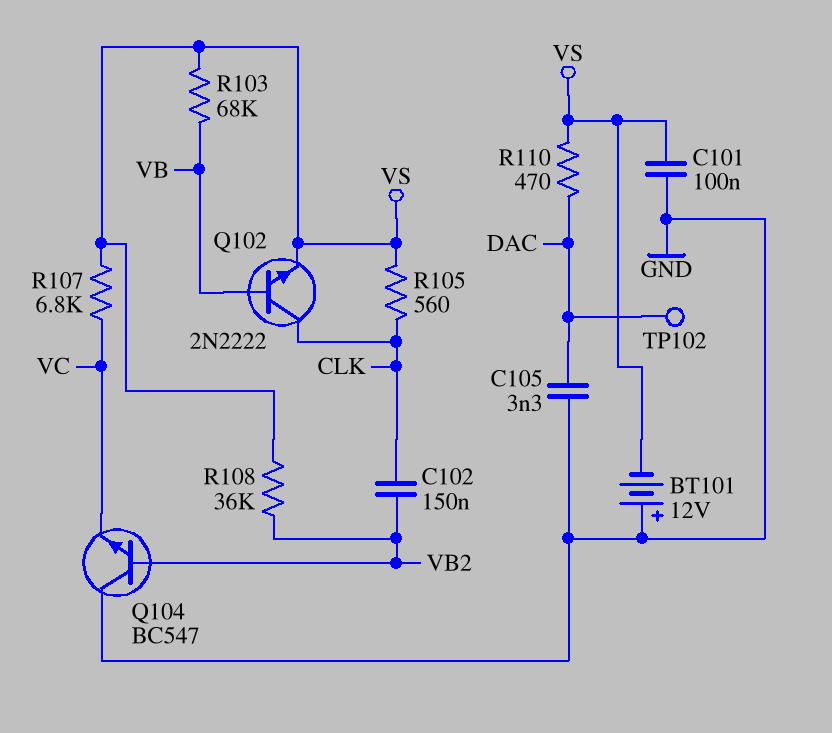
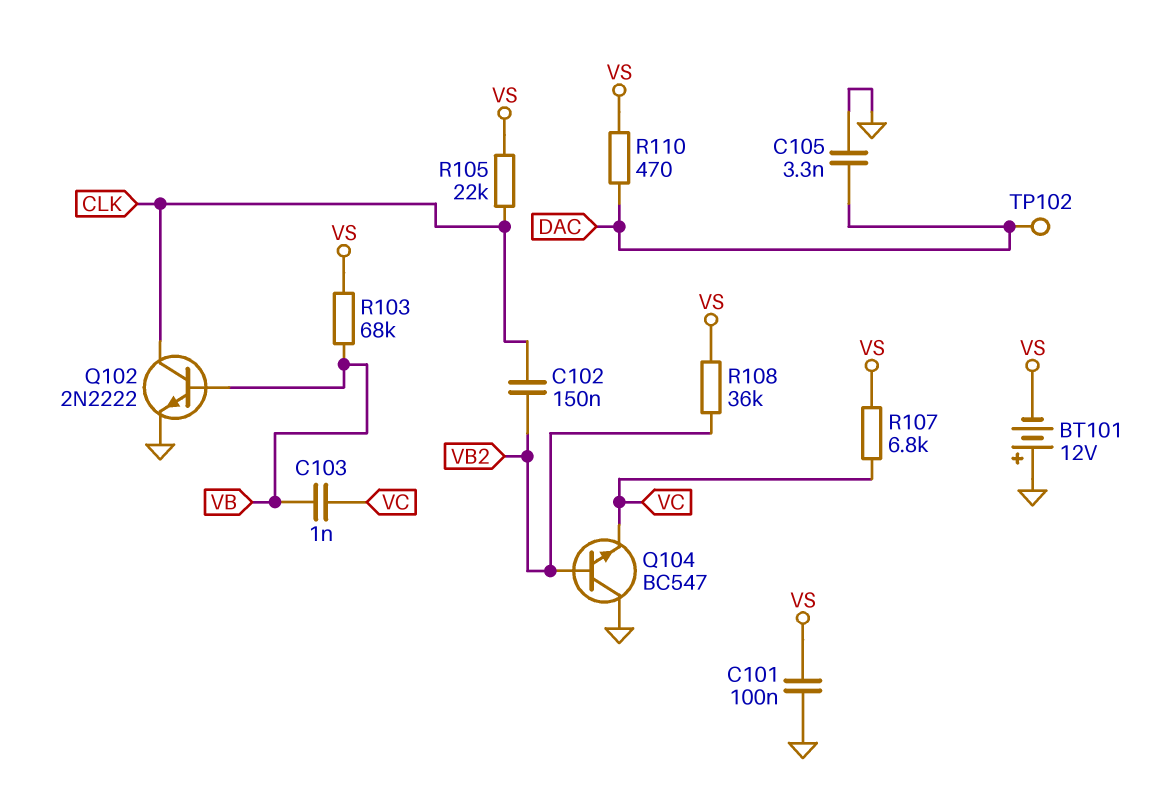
C103: none -> 1nF (VB, VC)
Q102: NPN 2N2222 (B VB, C CLK, E VS) -> NPN 2N2222 (B VB, C CLK, E GND)
R105: 560 (CLK, VS) -> 22k (CLK, VS)

